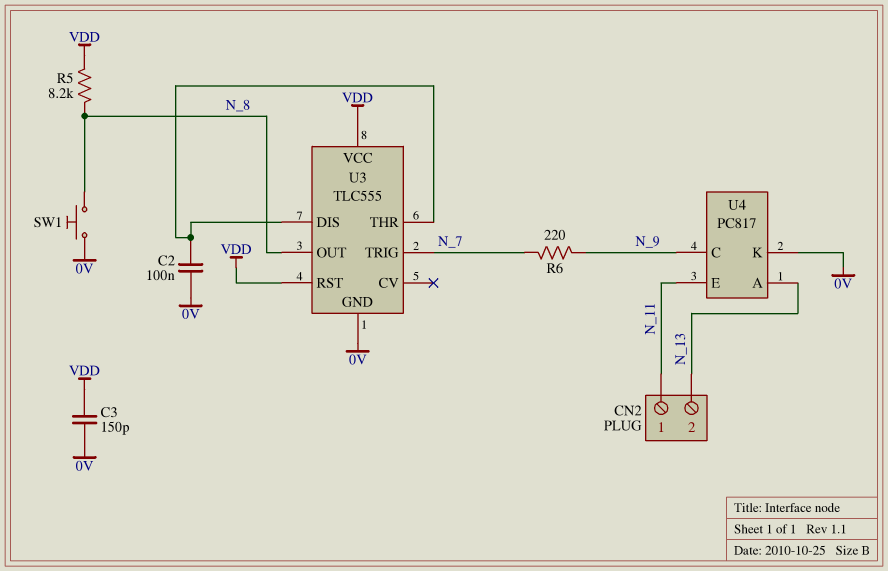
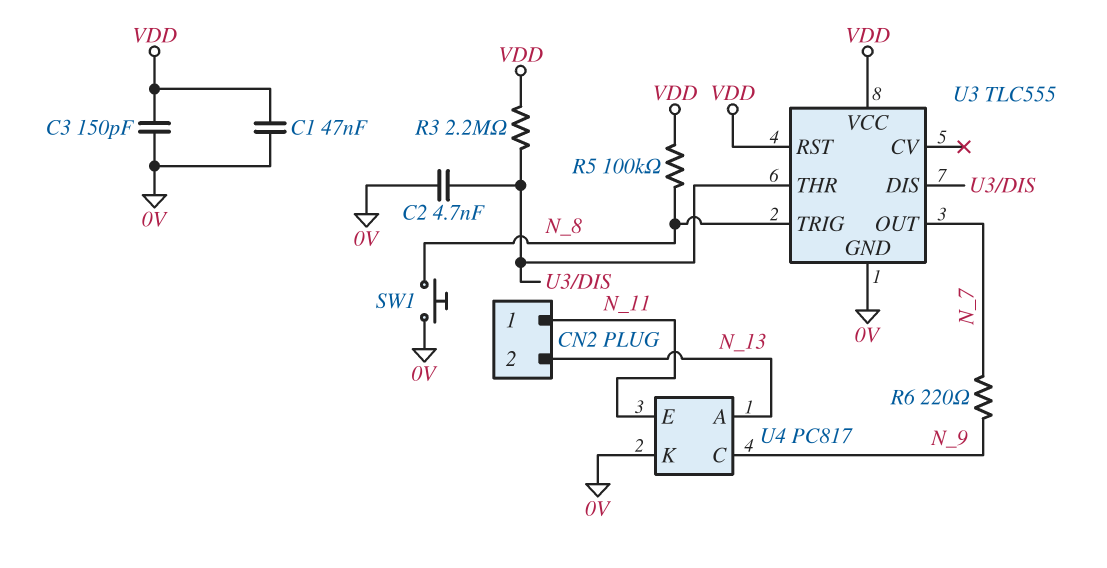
C1: none -> 47nF (0V, VDD)
C2: 100nF (0V, U3/DIS) -> 4.7nF (0V, U3/DIS)
R3: none -> 2.2M (U3/DIS, VDD)
R5: 8.2k (N_8, VDD) -> 100k (N_8, VDD)
U3 pin OUT: N_8 -> N_7
U3 pin TRIG: N_7 -> N_8

